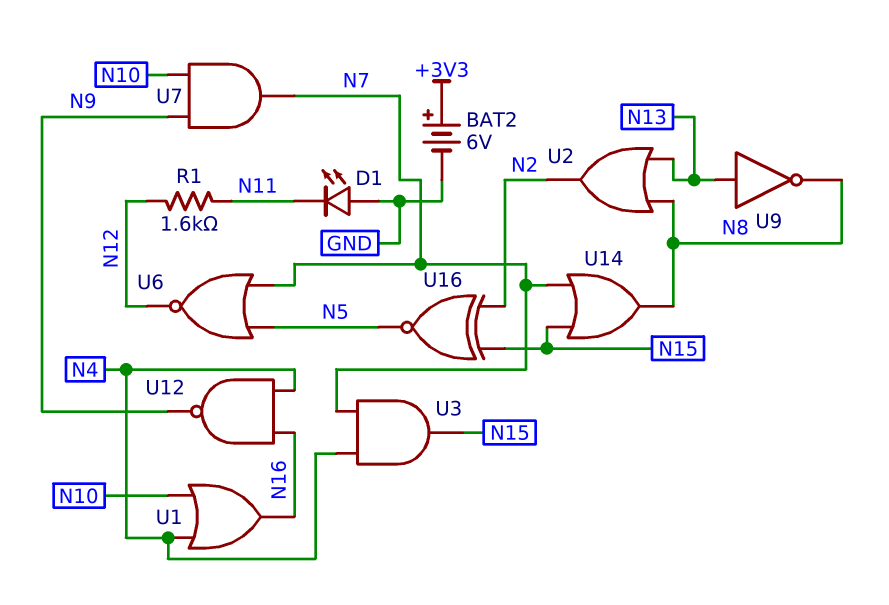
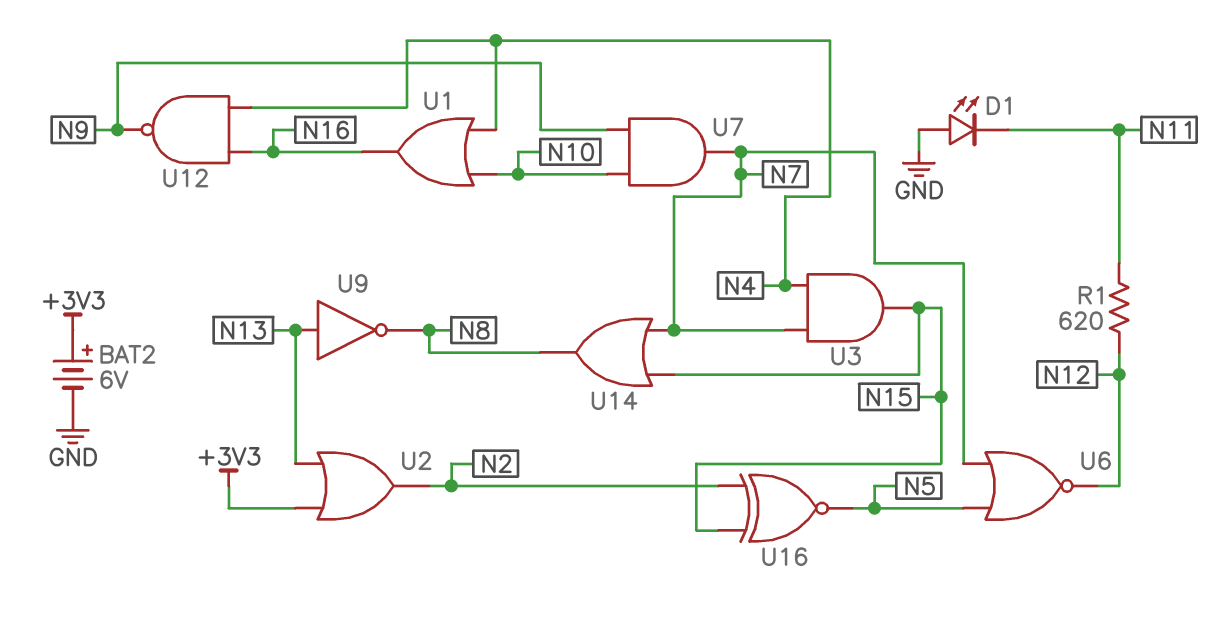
R1: 1.6k (N11, N12) -> 620 (N11, N12)
U2: OR (in N8, in N13, out N2) -> OR (in +3V3, in N13, out N2)

